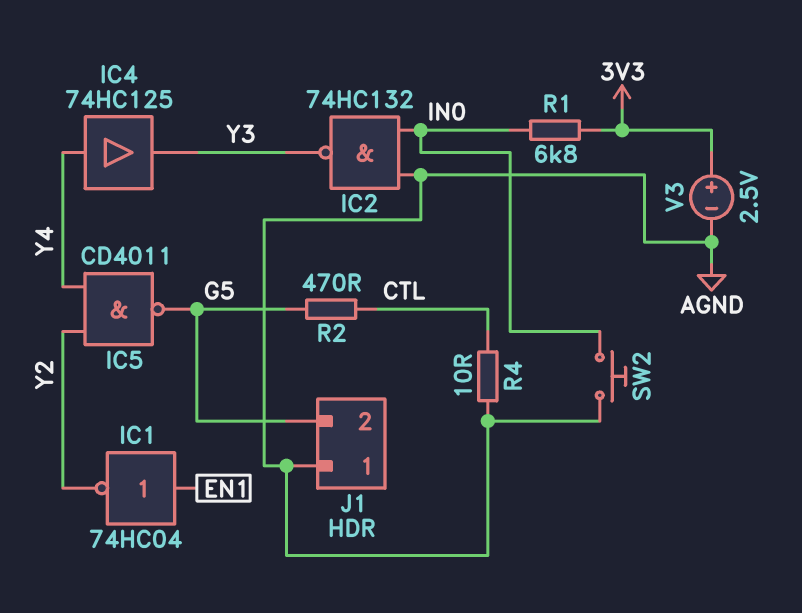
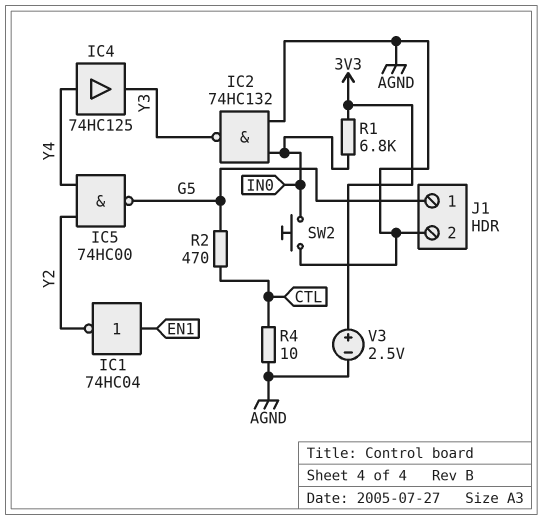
IC5: NAND CD4011 (in Y2, in Y4, out G5) -> NAND 74HC00 (in Y2, in Y4, out G5)
J1 pin 1: AGND -> G5
J1 pin 2: G5 -> AGND

